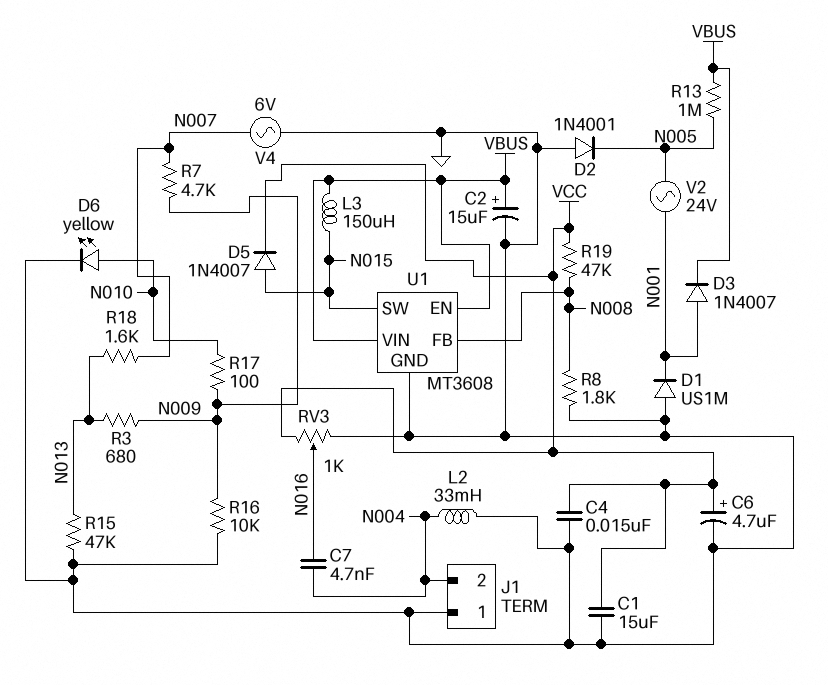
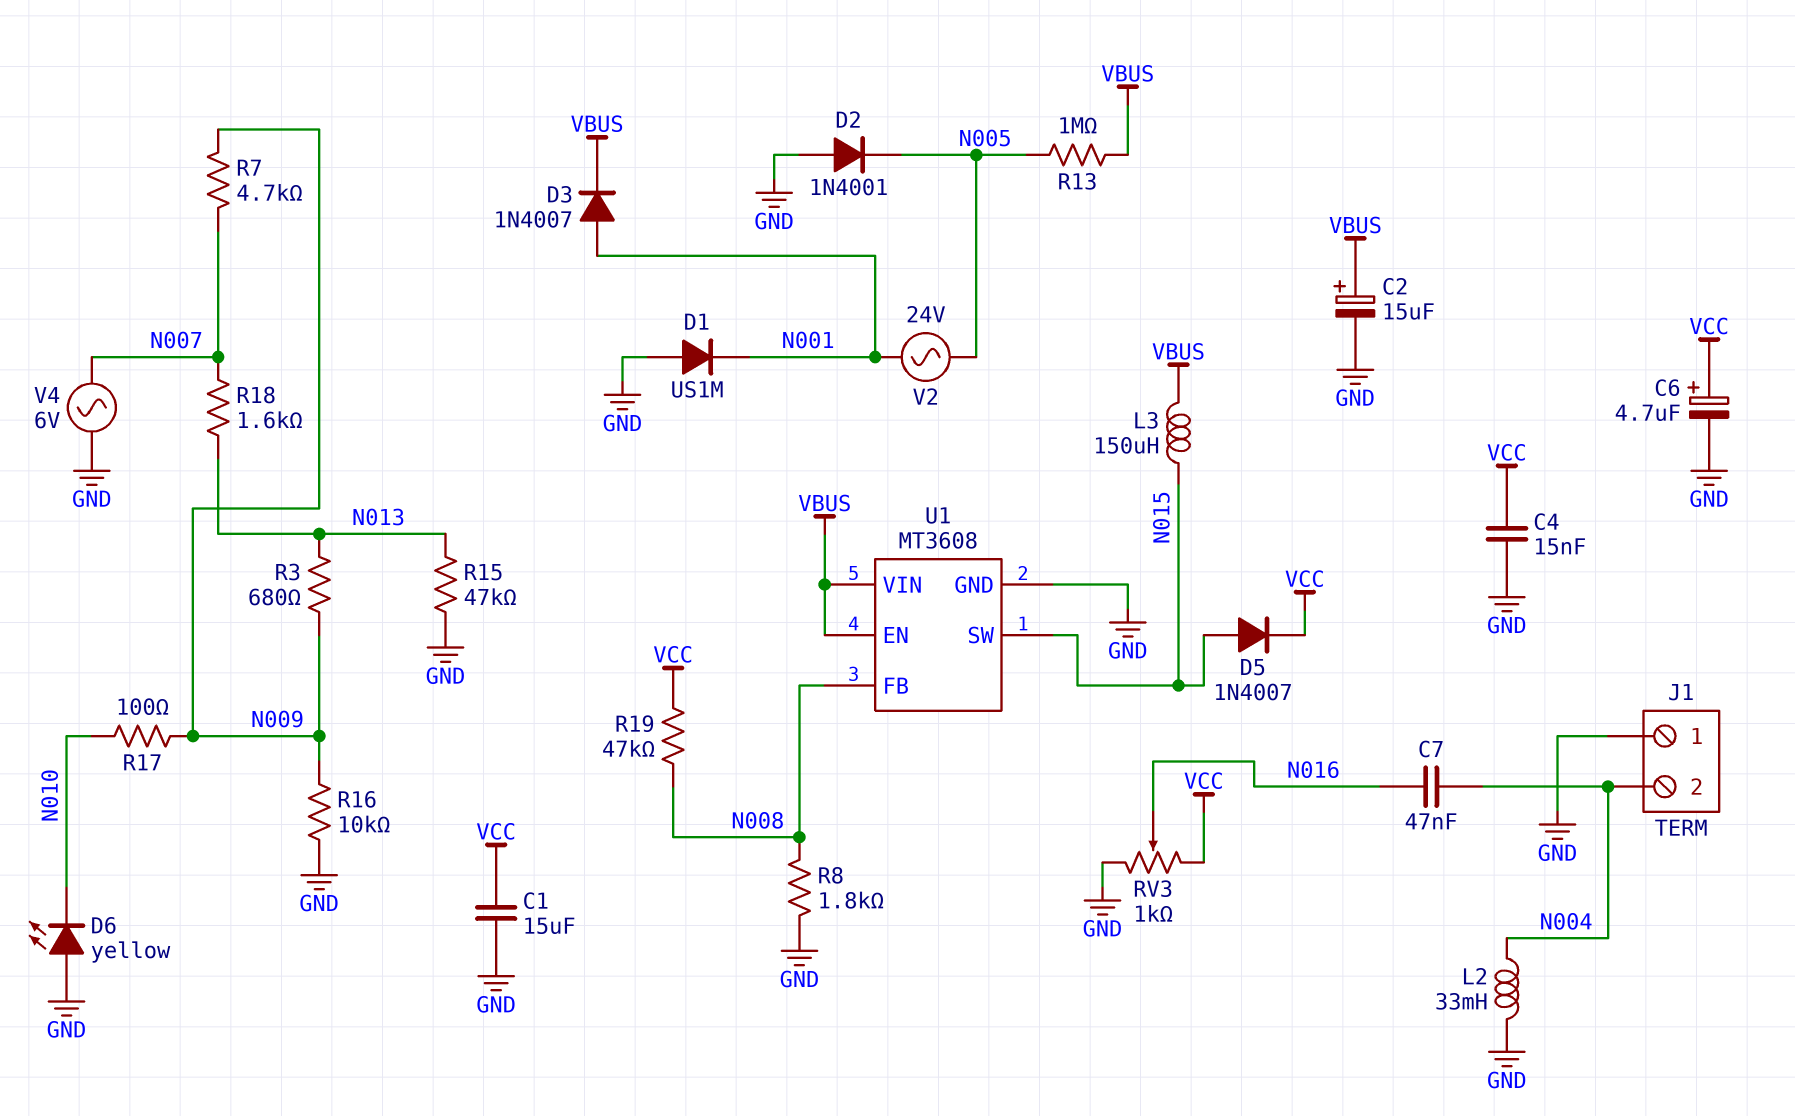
C7: 4.7nF (N004, N016) -> 47nF (N004, N016)
D6: LED yellow (A N010, K GND) -> LED yellow (A GND, K N010)

